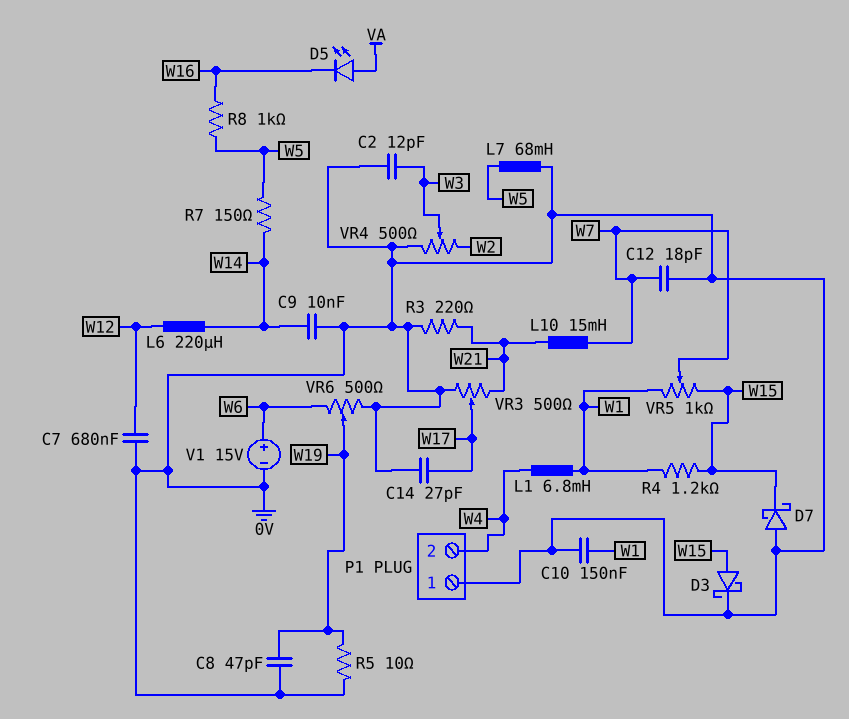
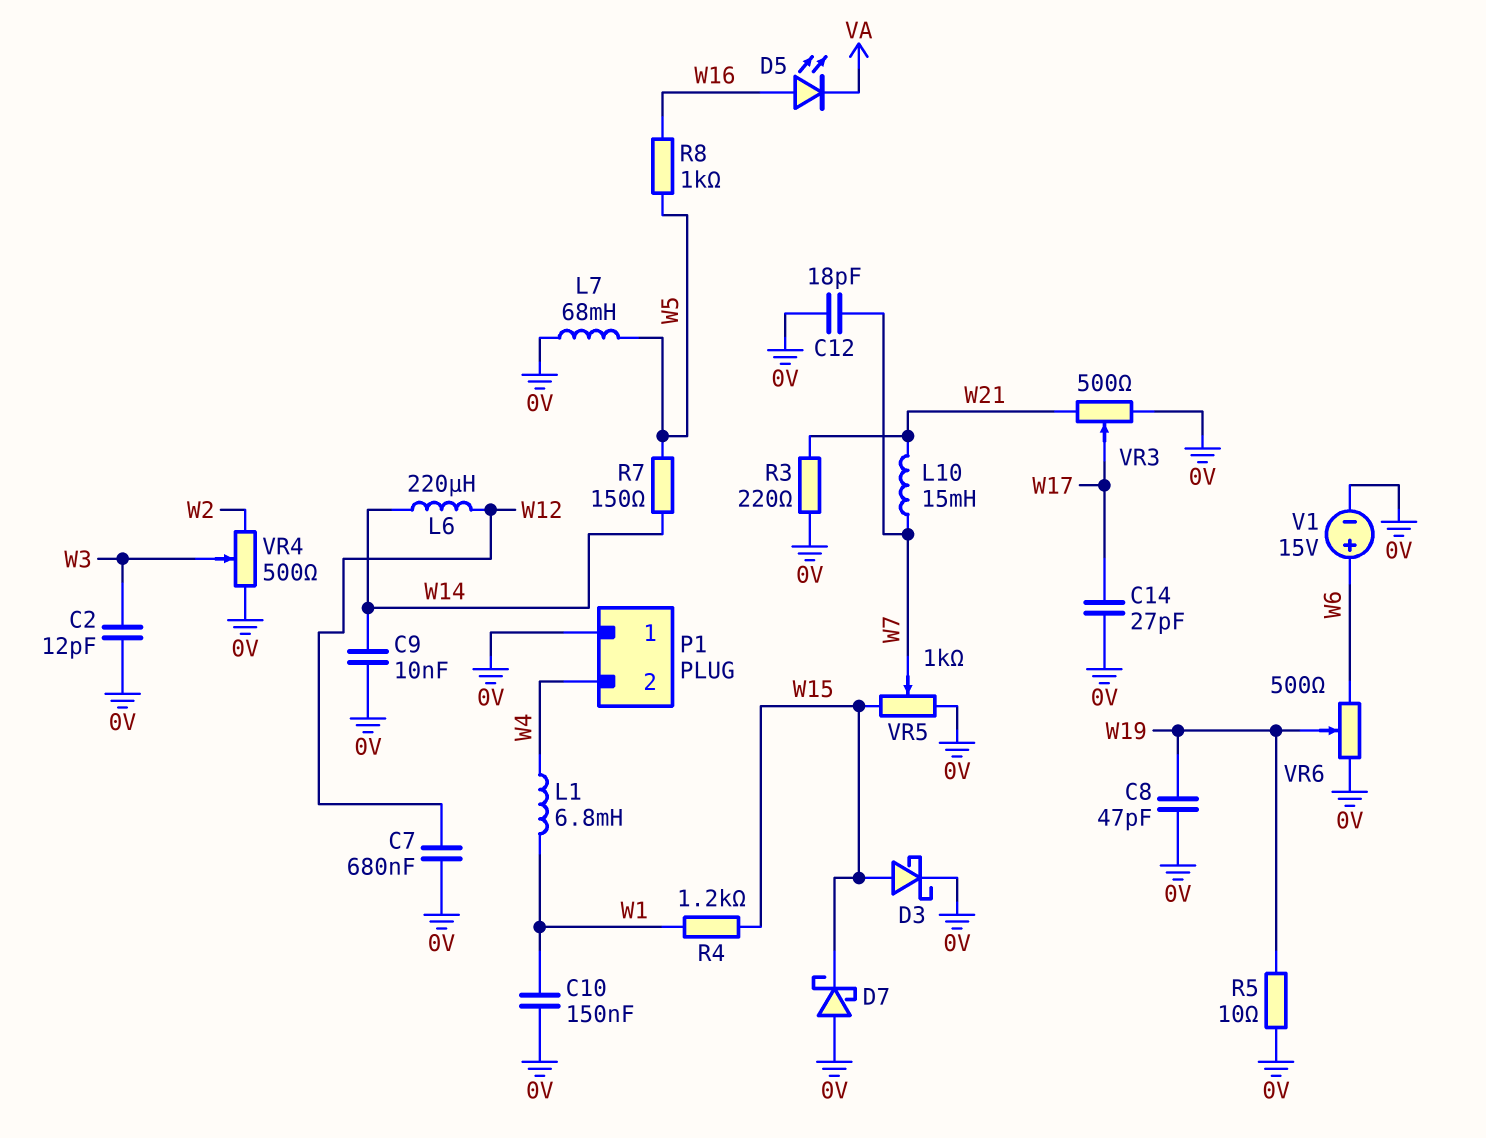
D5: LED (A VA, K W16) -> LED (A W16, K VA)
VR5: 1k (W1, W15, wiper W7) -> 1k (0V, W15, wiper W7)

